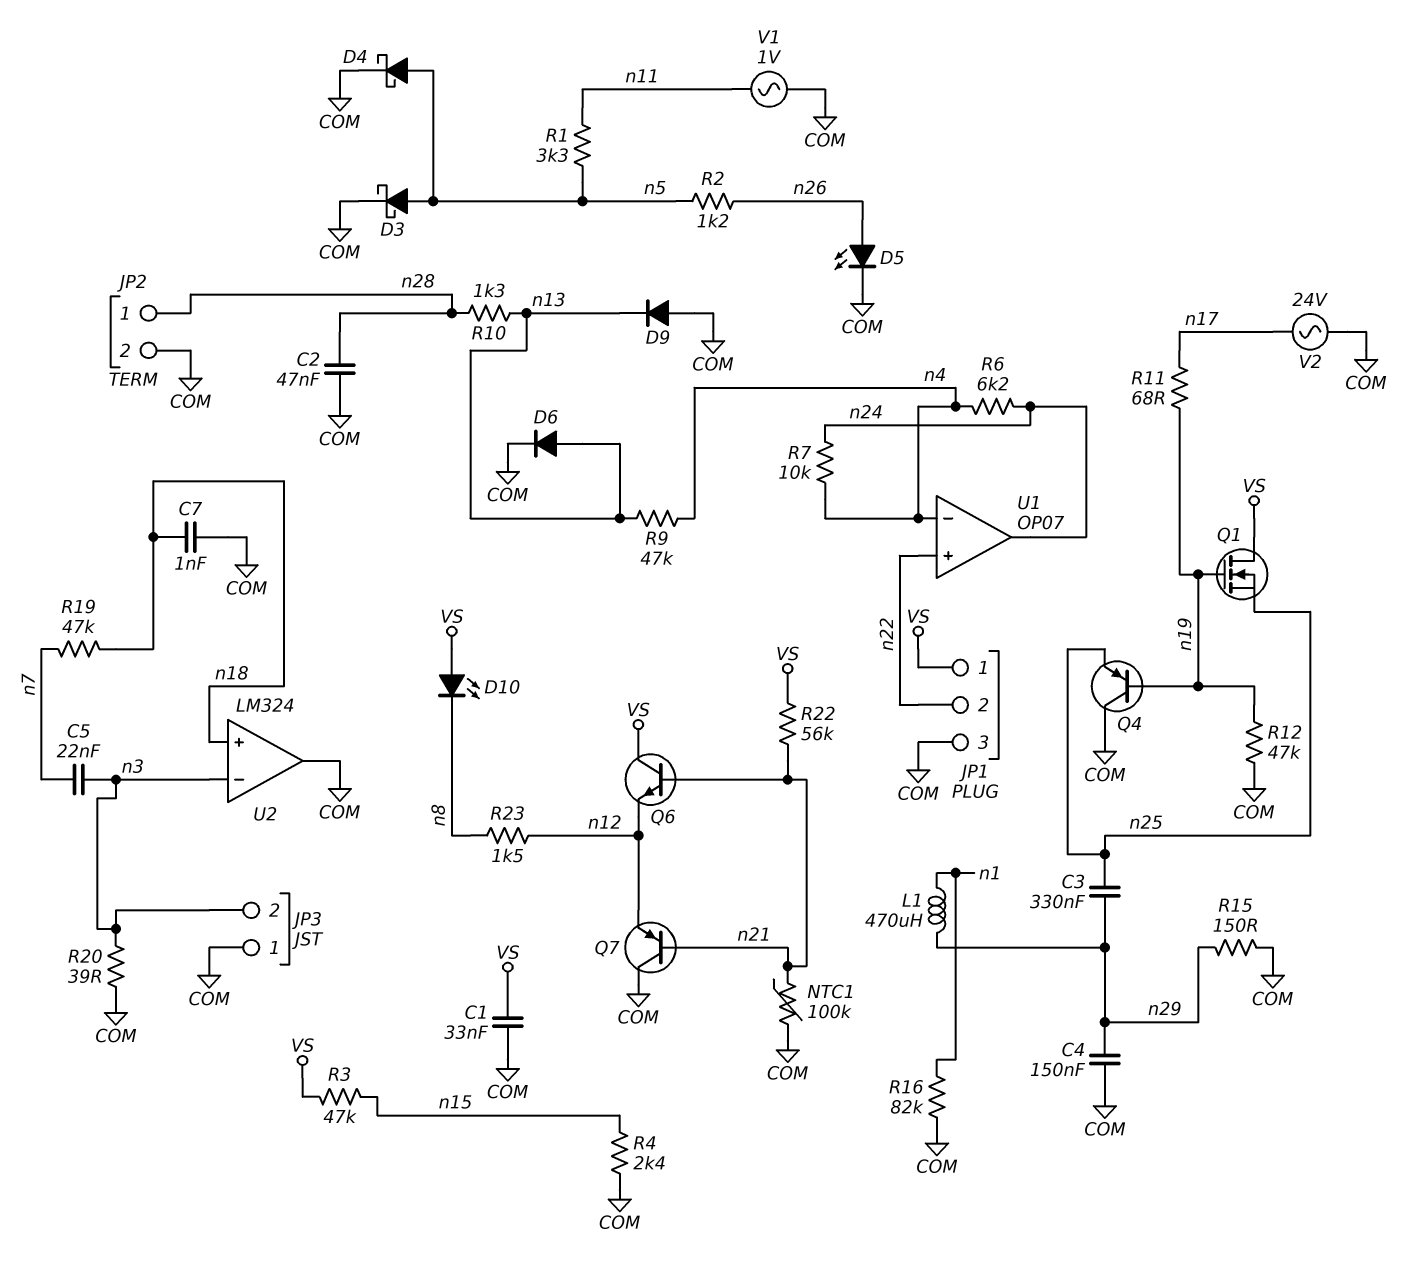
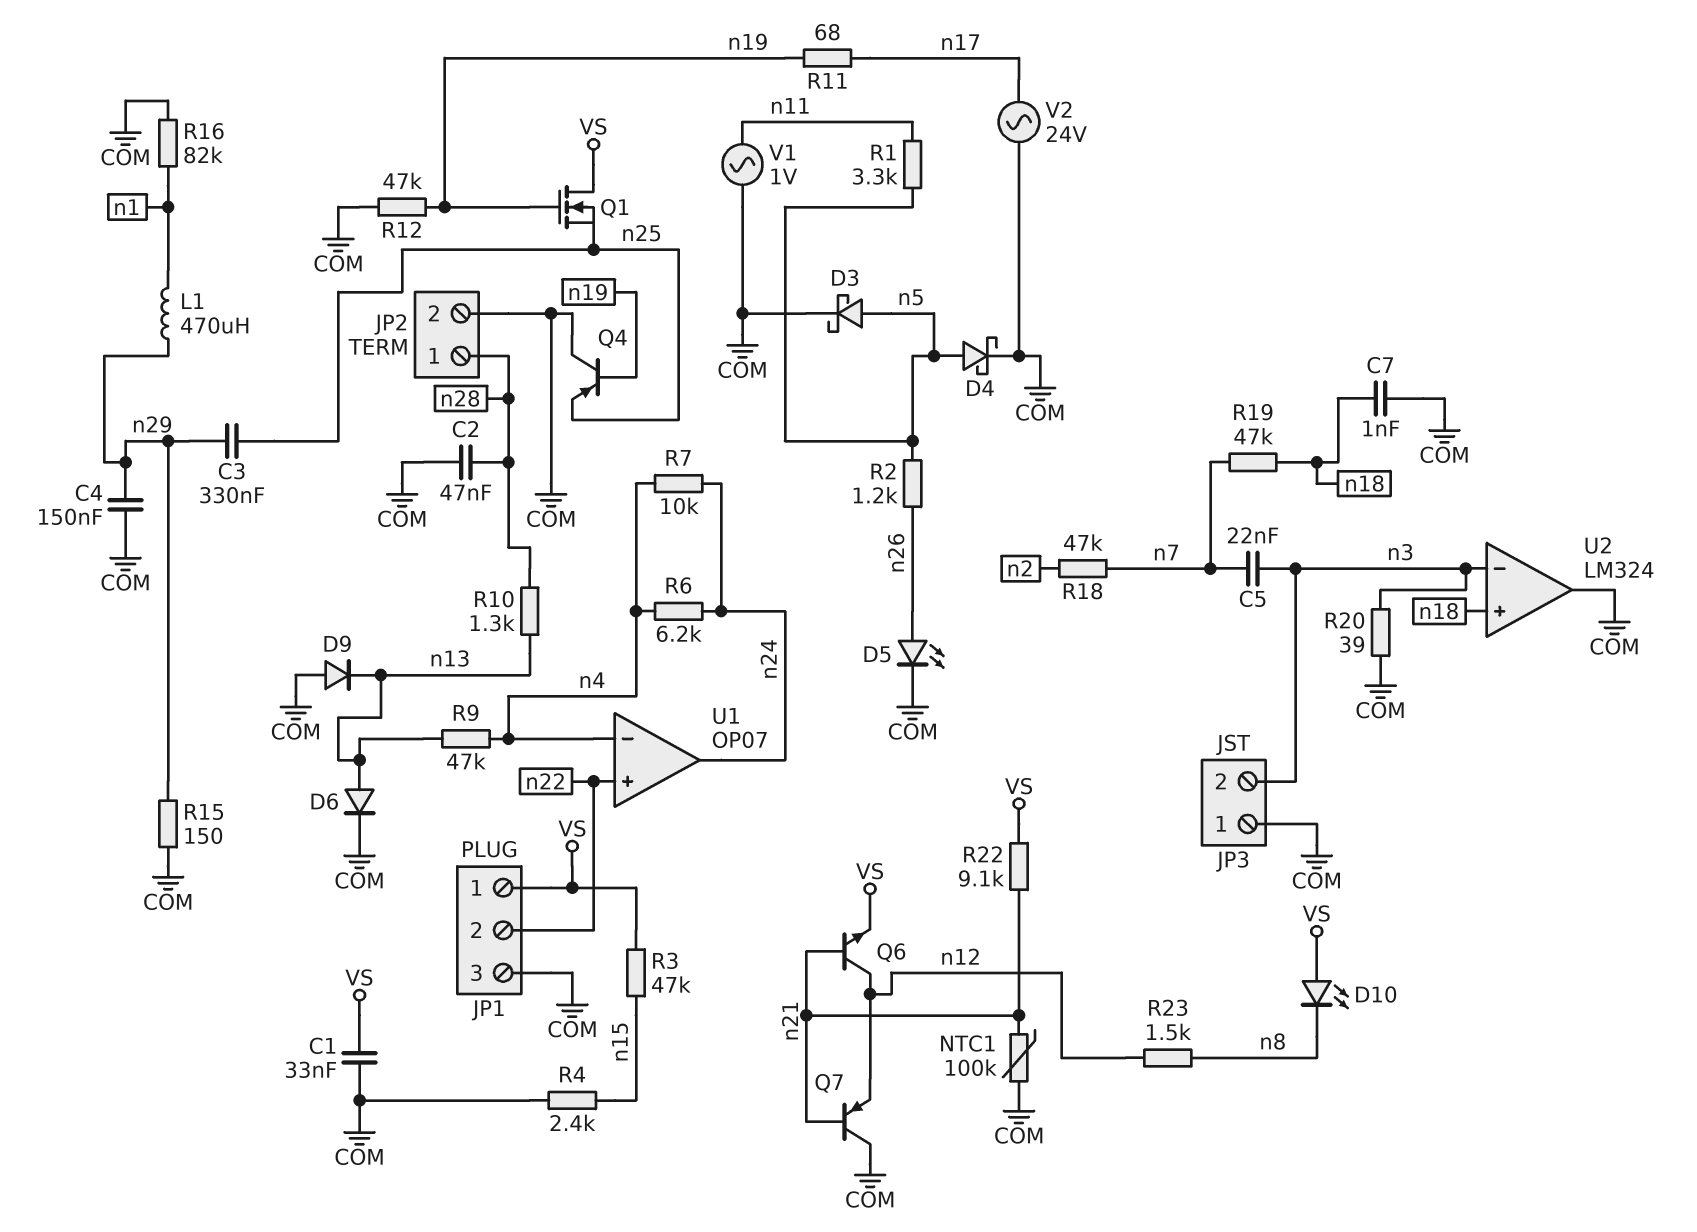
Q6: NPN (B n21, C VS, E n12) -> NPN (B n21, C n12, E VS)
R18: none -> 47k (n2, n7)
R22: 56k (VS, n21) -> 9.1k (VS, n21)

